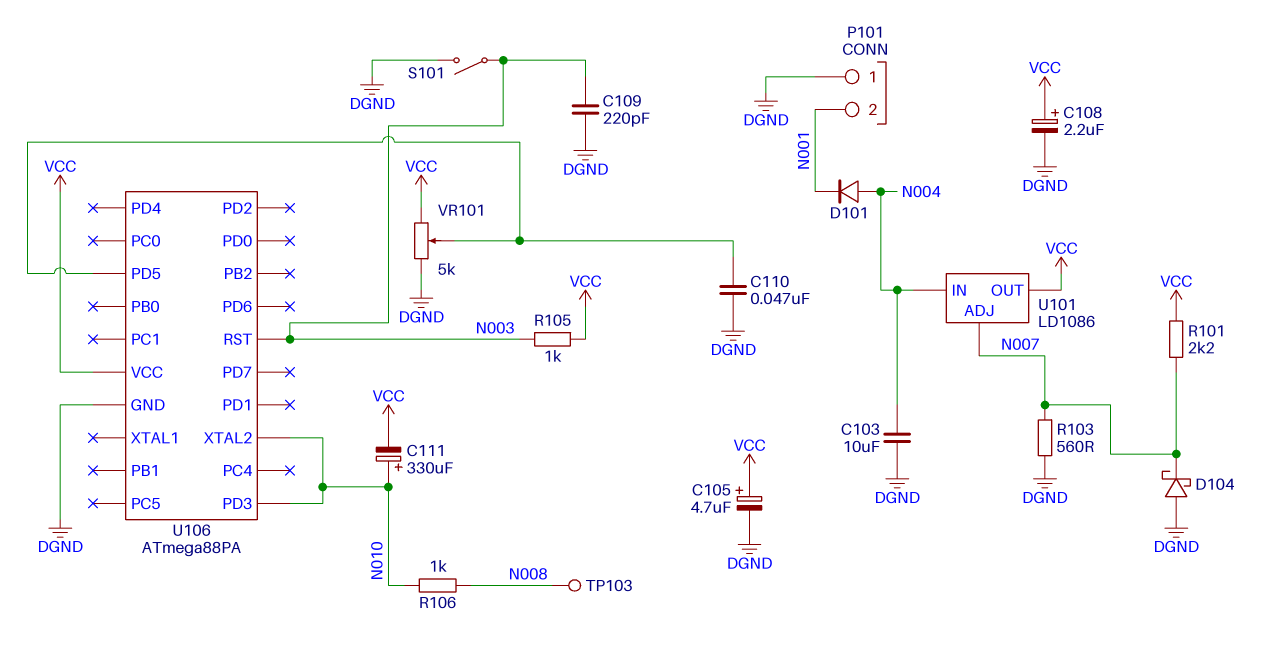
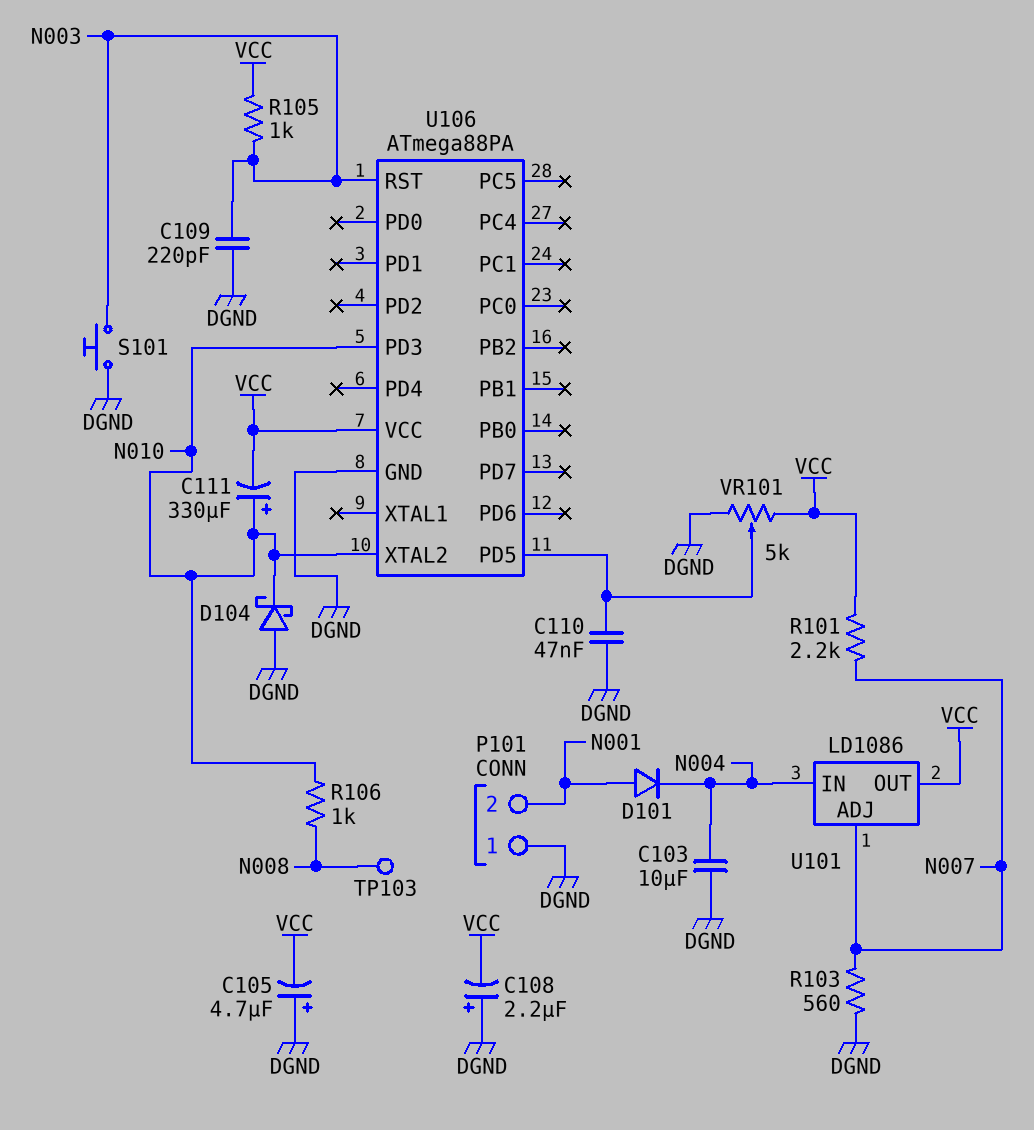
C105: 4.7uF (plus VCC, minus DGND) -> 4.7uF (plus DGND, minus VCC)
C108: 2.2uF (plus VCC, minus DGND) -> 2.2uF (plus DGND, minus VCC)
D101: diode (A N004, K N001) -> diode (A N001, K N004)
D104: schottky (A DGND, K N007) -> schottky (A DGND, K N010)
S101: switch (DGND, N003) -> button (DGND, N003)

